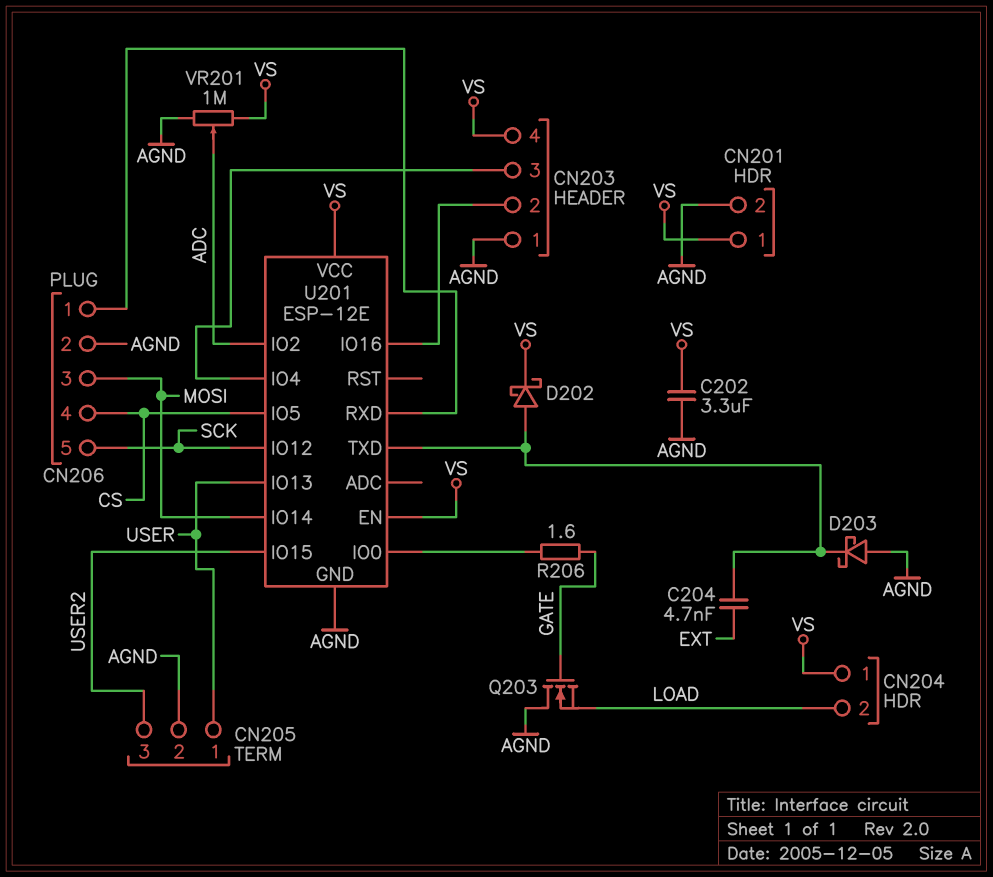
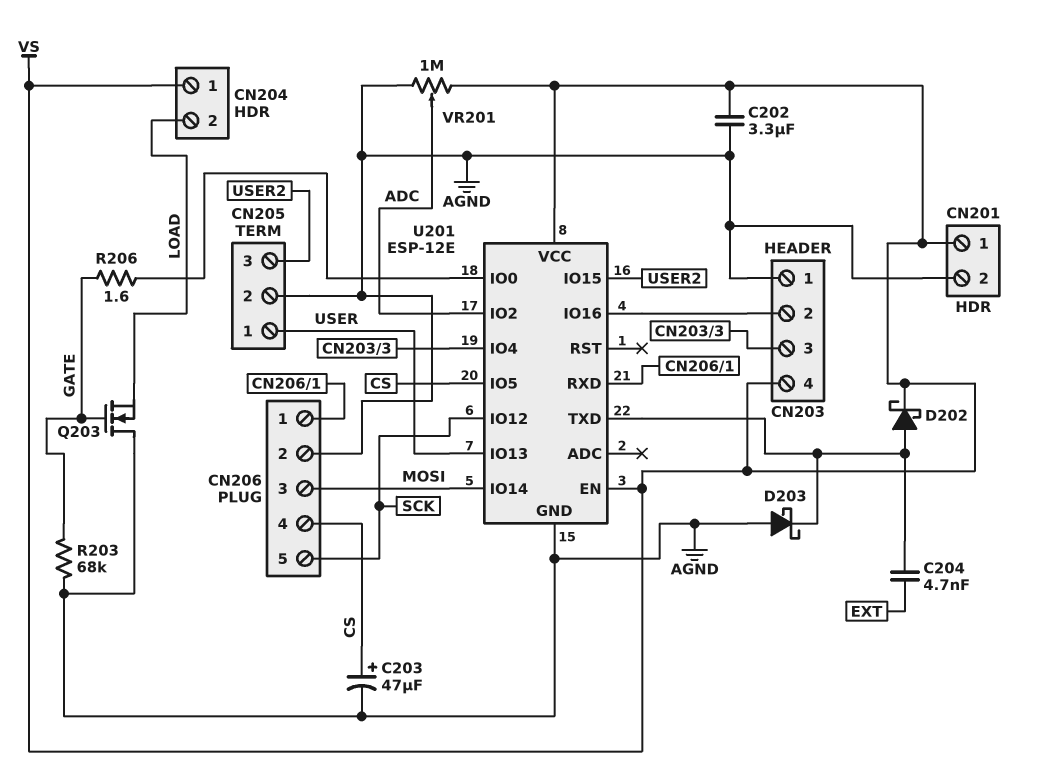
C203: none -> 47uF (plus CS, minus AGND)
R203: none -> 68k (AGND, GATE)

